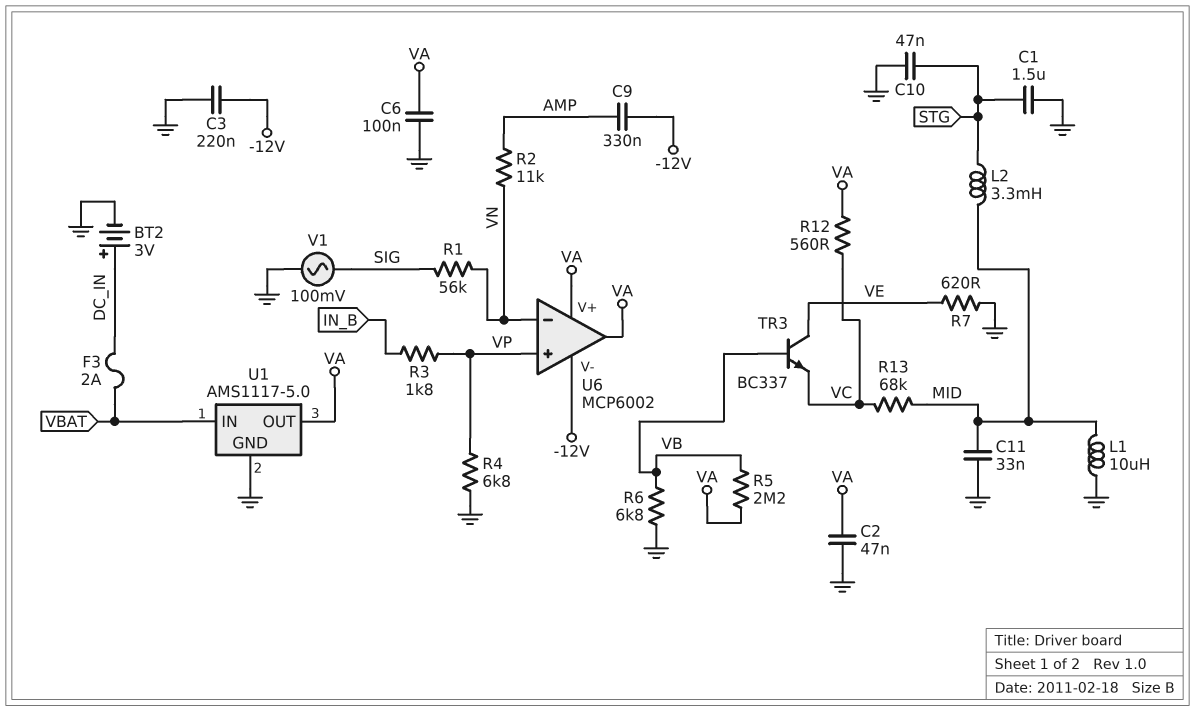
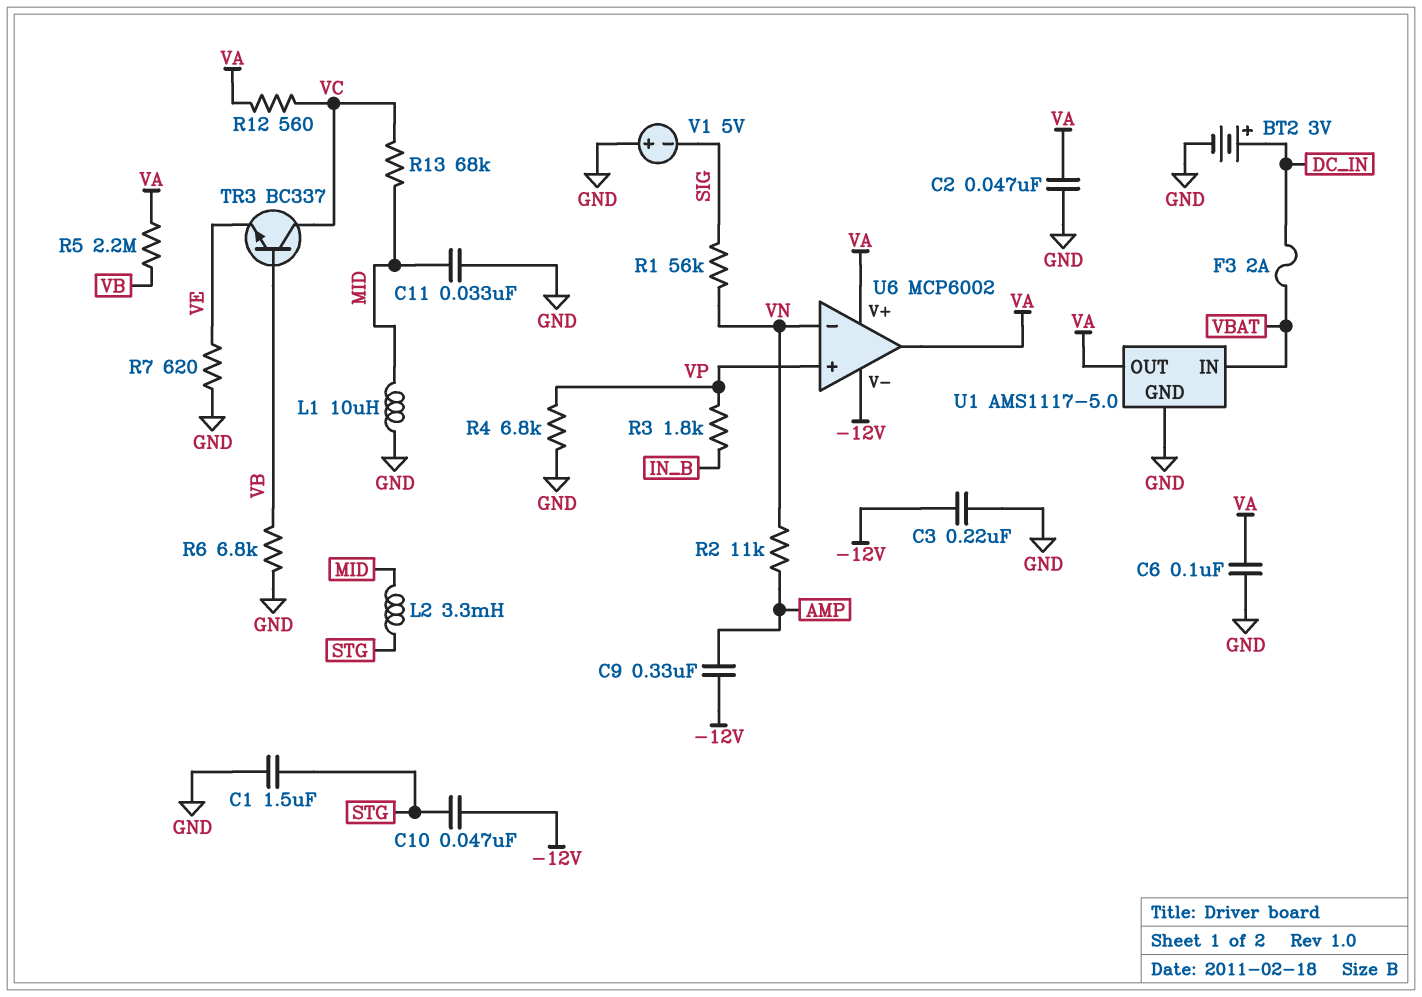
C10: 47nF (GND, STG) -> 47nF (-12V, STG)
TR3: NPN BC337 (B VB, C VE, E VC) -> NPN BC337 (B VB, C VC, E VE)
V1: AC 100mV (GND, SIG) -> 5V (plus GND, minus SIG)

